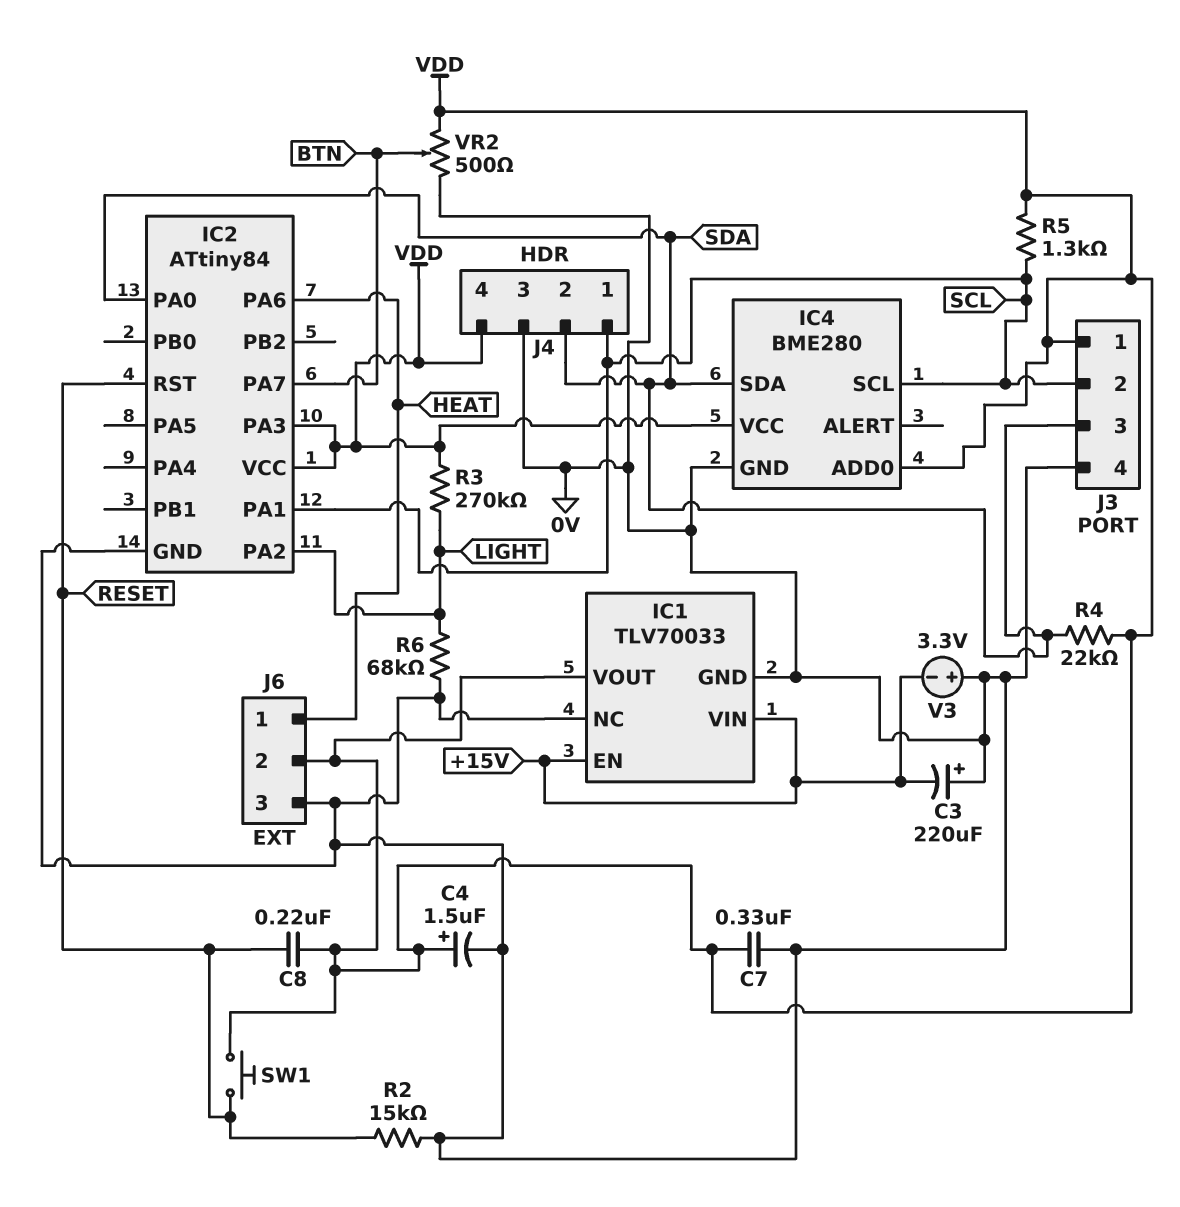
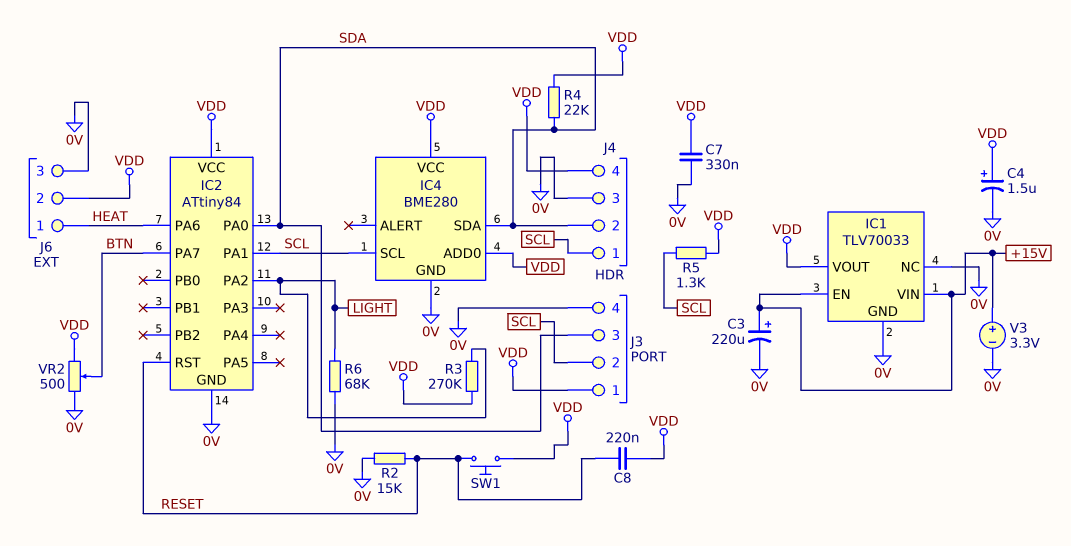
C3: 220uF (plus 0V, minus +15V) -> 220uF (plus +15V, minus 0V)
IC2 pin PA3: VDD -> none
V3: 3.3V (plus 0V, minus +15V) -> 3.3V (plus +15V, minus 0V)

